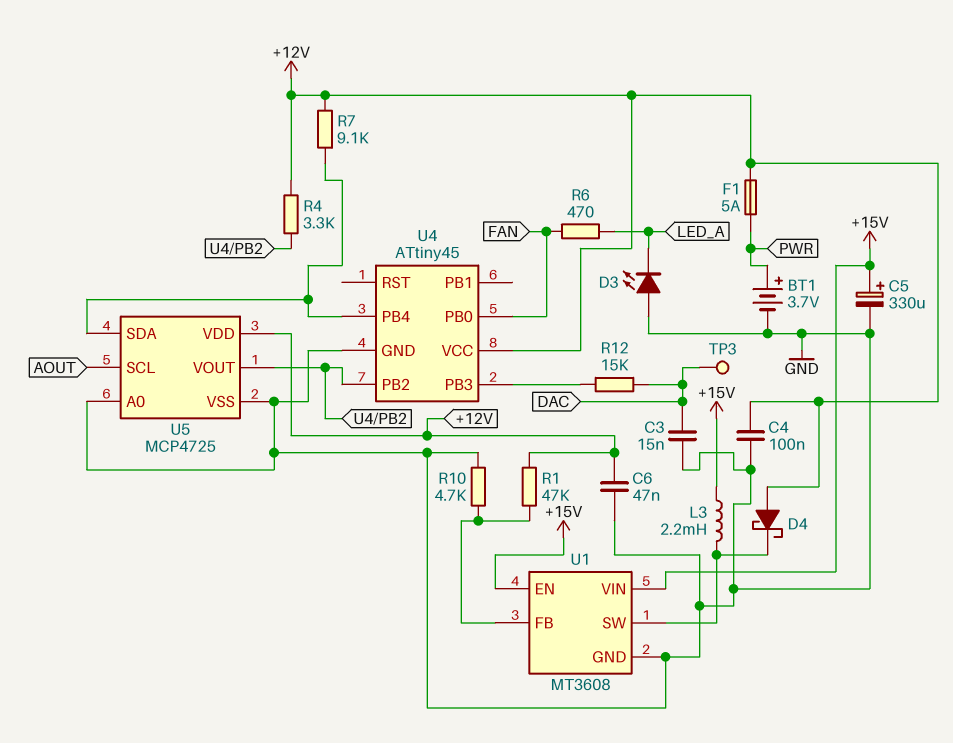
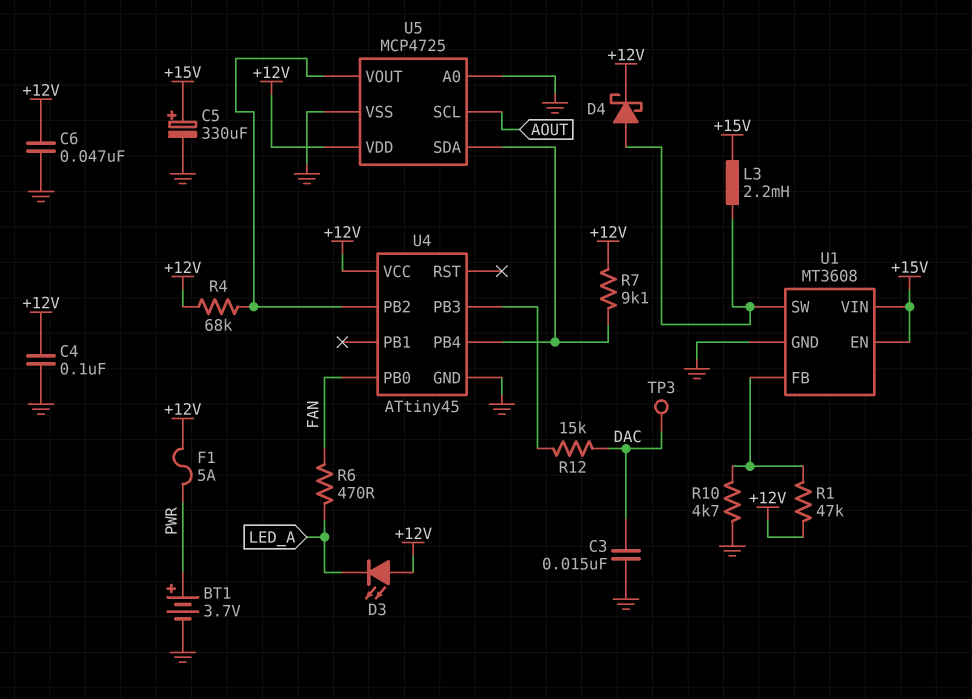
D3: LED (A GND, K LED_A) -> LED (A +12V, K LED_A)
D4: schottky (A +12V, K U1/SW) -> schottky (A U1/SW, K +12V)
R4: 3.3k (+12V, U4/PB2) -> 68k (+12V, U4/PB2)

